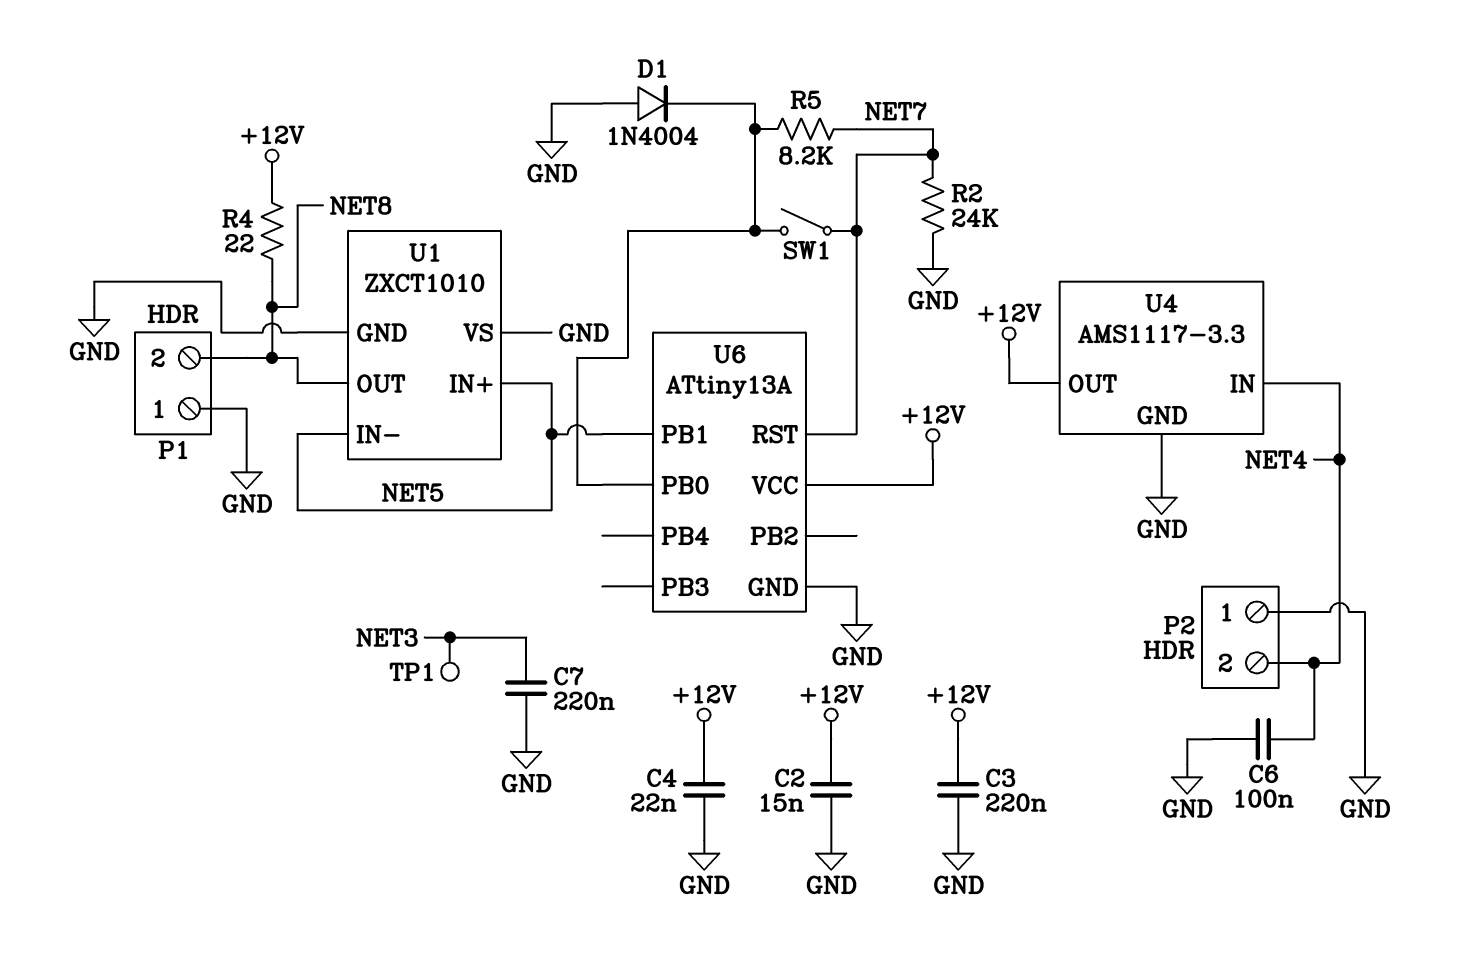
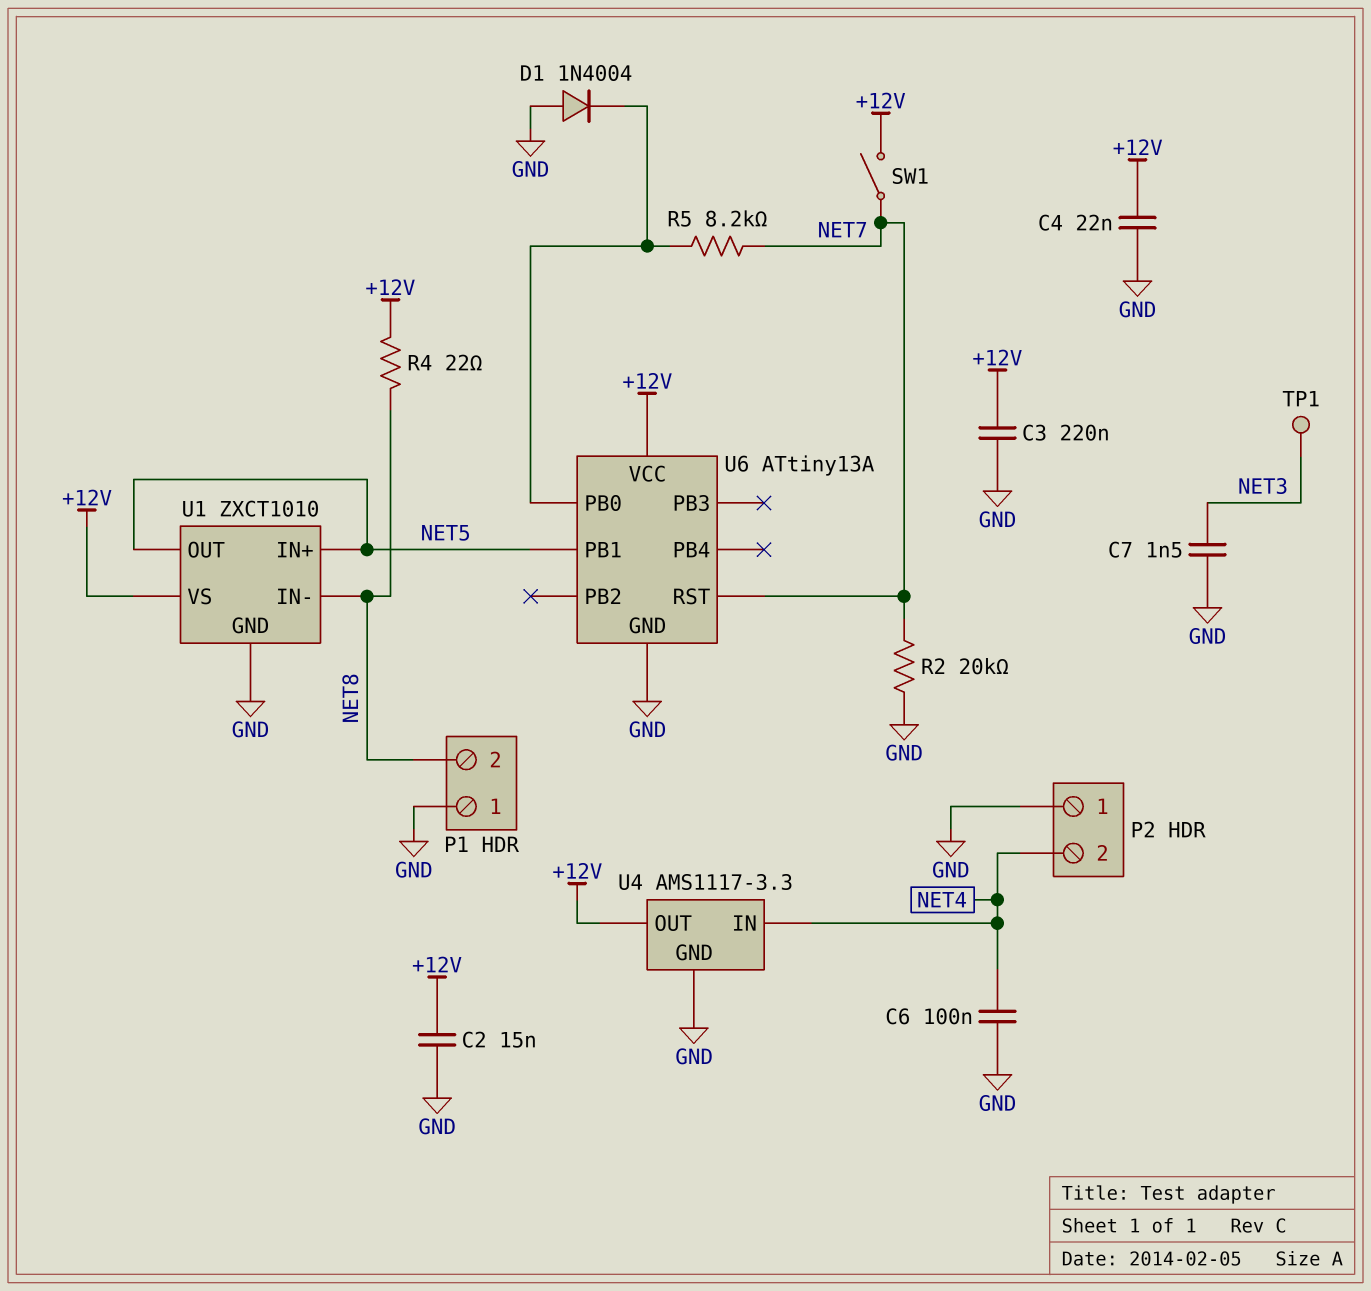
C7: 220nF (GND, NET3) -> 1.5nF (GND, NET3)
R2: 24k (GND, NET7) -> 20k (GND, NET7)
SW1: switch (NET7, U6/PB0) -> switch (+12V, NET7)
U1 pin IN-: NET5 -> NET8
U1 pin OUT: NET8 -> NET5
U1 pin VS: GND -> +12V

